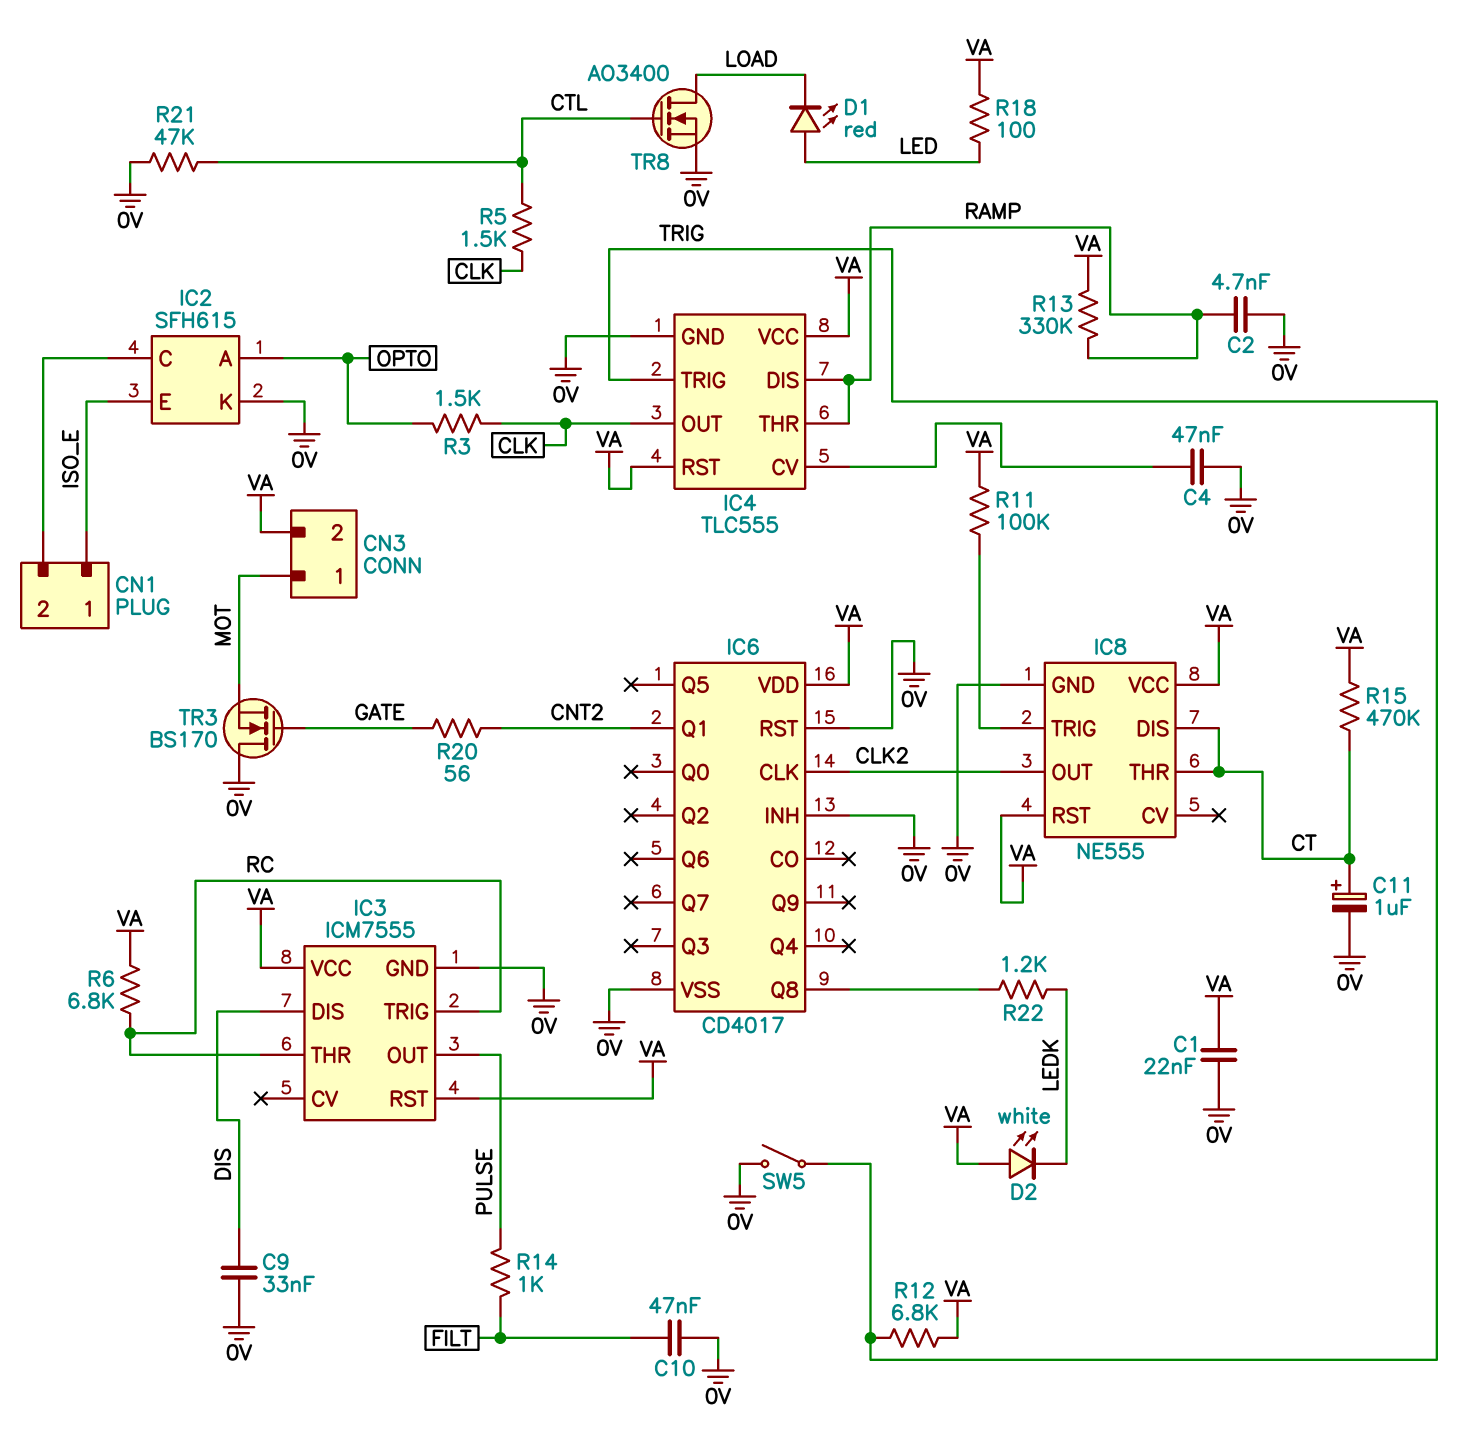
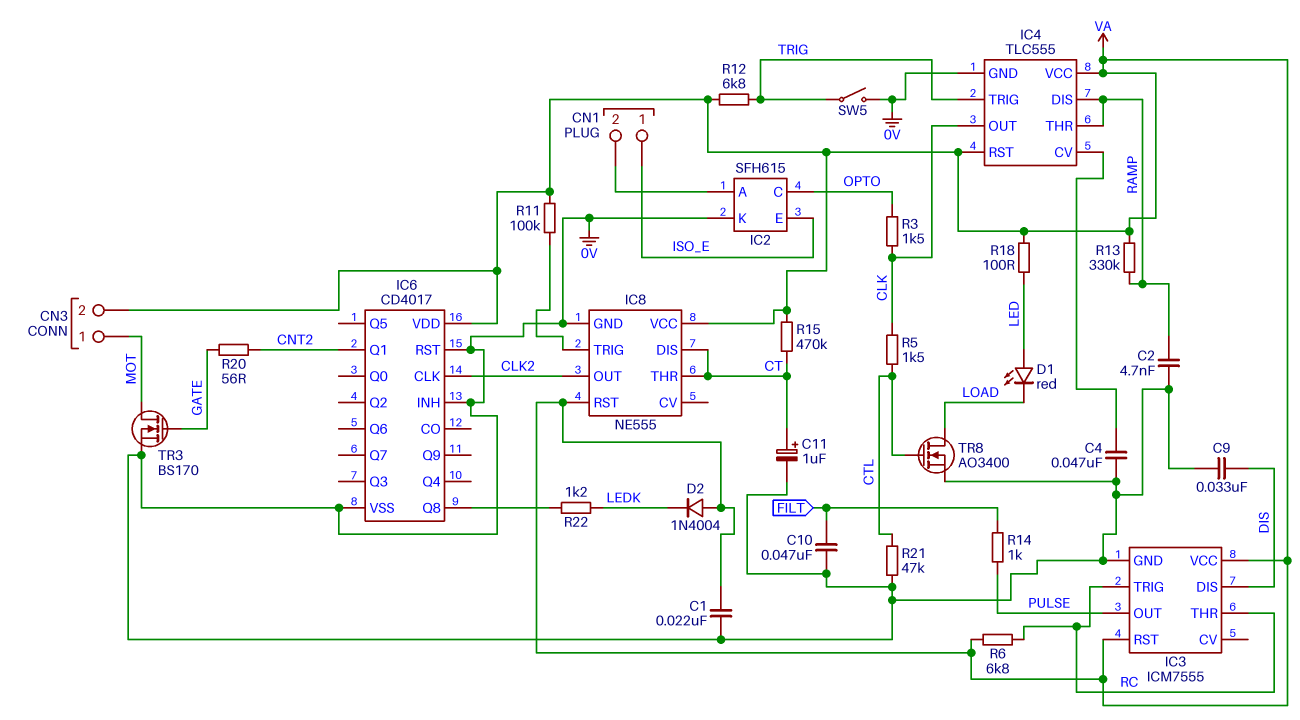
D2: LED white (A VA, K LEDK) -> diode 1N4004 (A VA, K LEDK)
IC2 pin A: OPTO -> CN1/2
IC2 pin C: CN1/2 -> OPTO
TR3: NMOS BS170 (G GATE, D 0V, S MOT) -> NMOS BS170 (G GATE, D MOT, S 0V)

